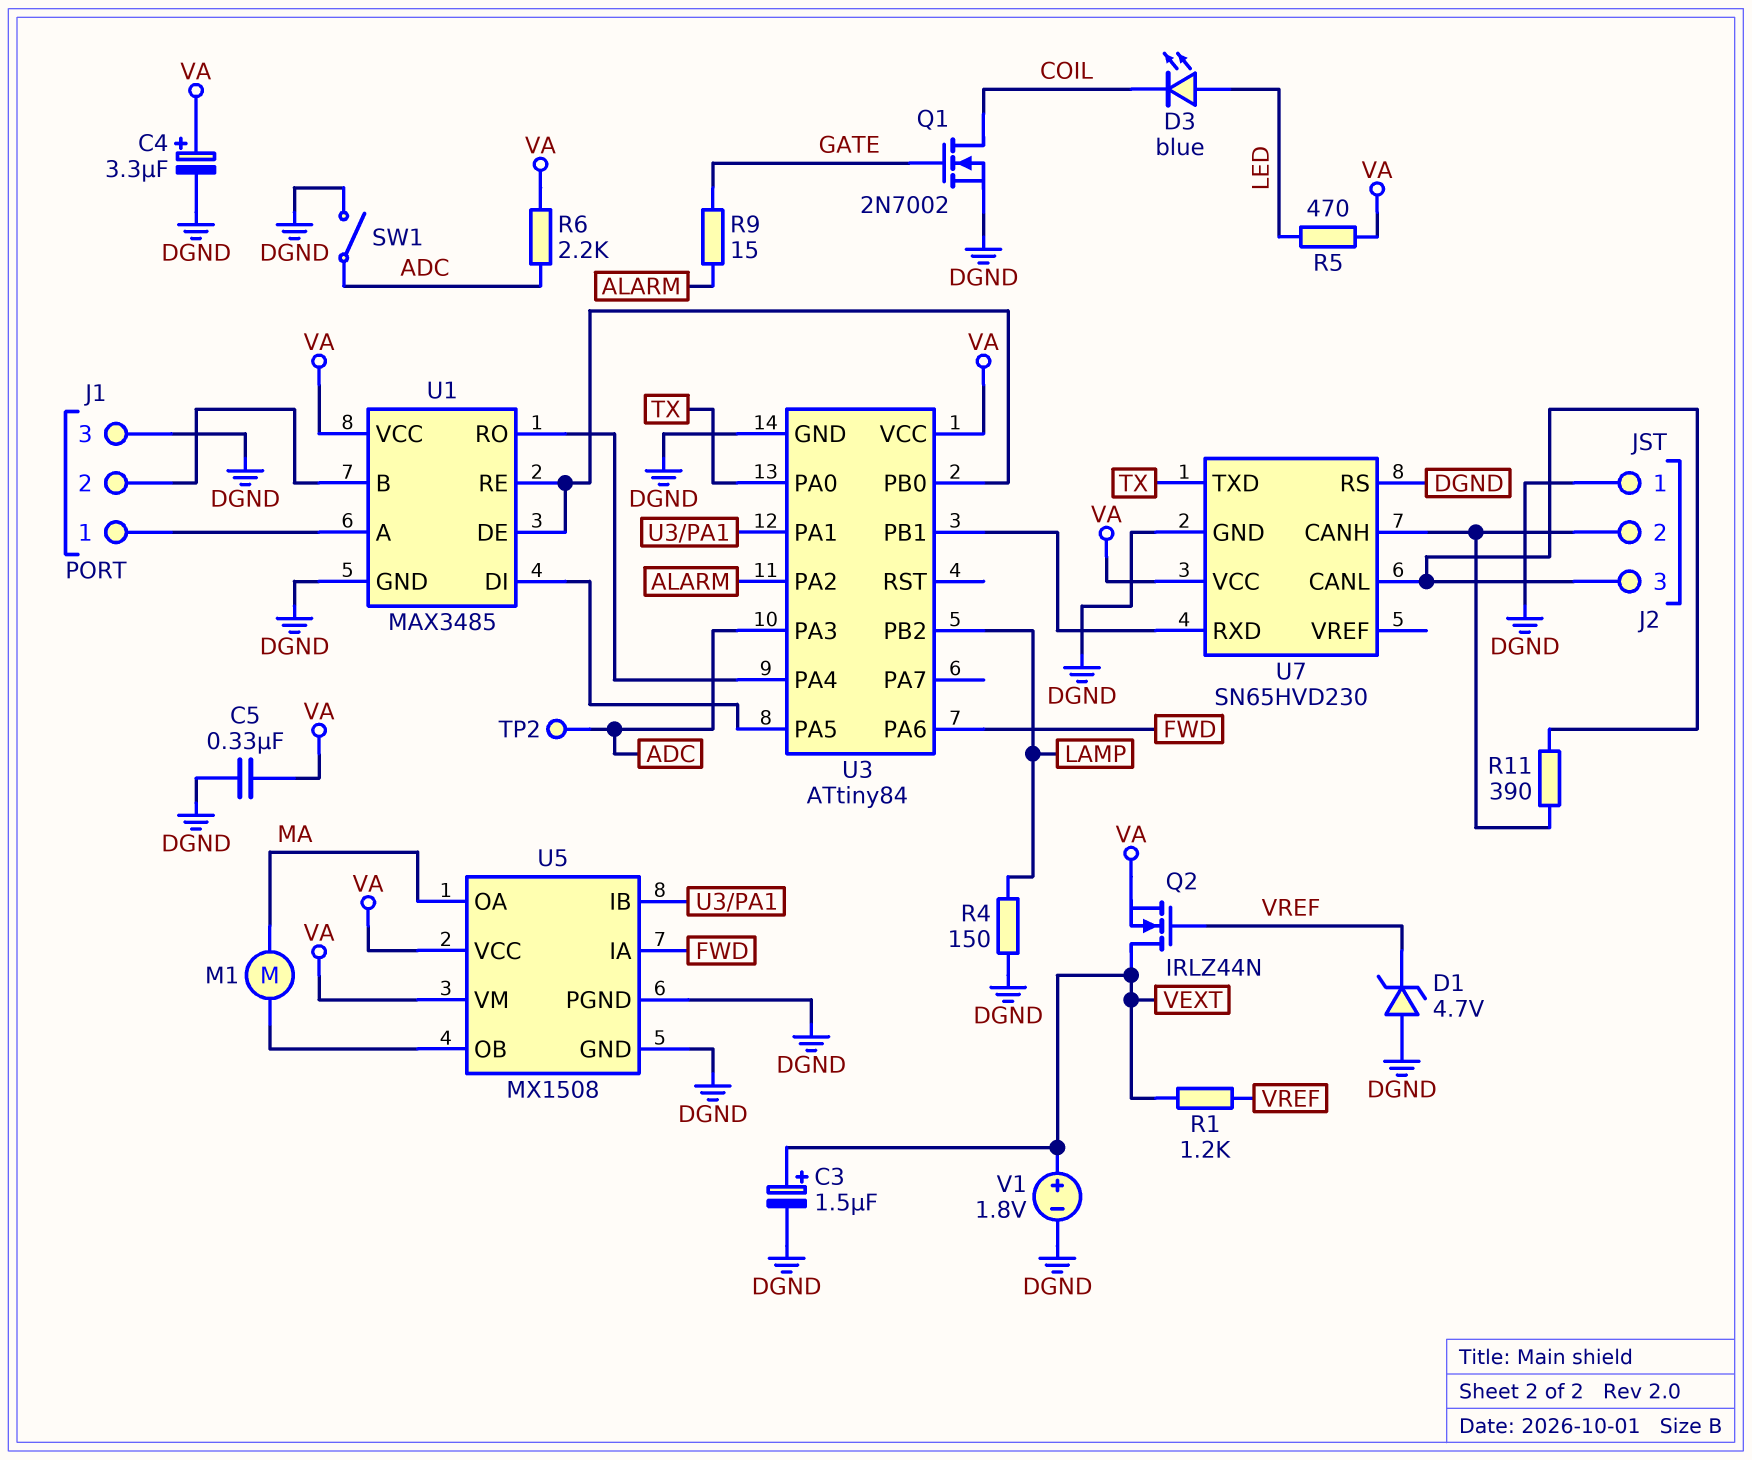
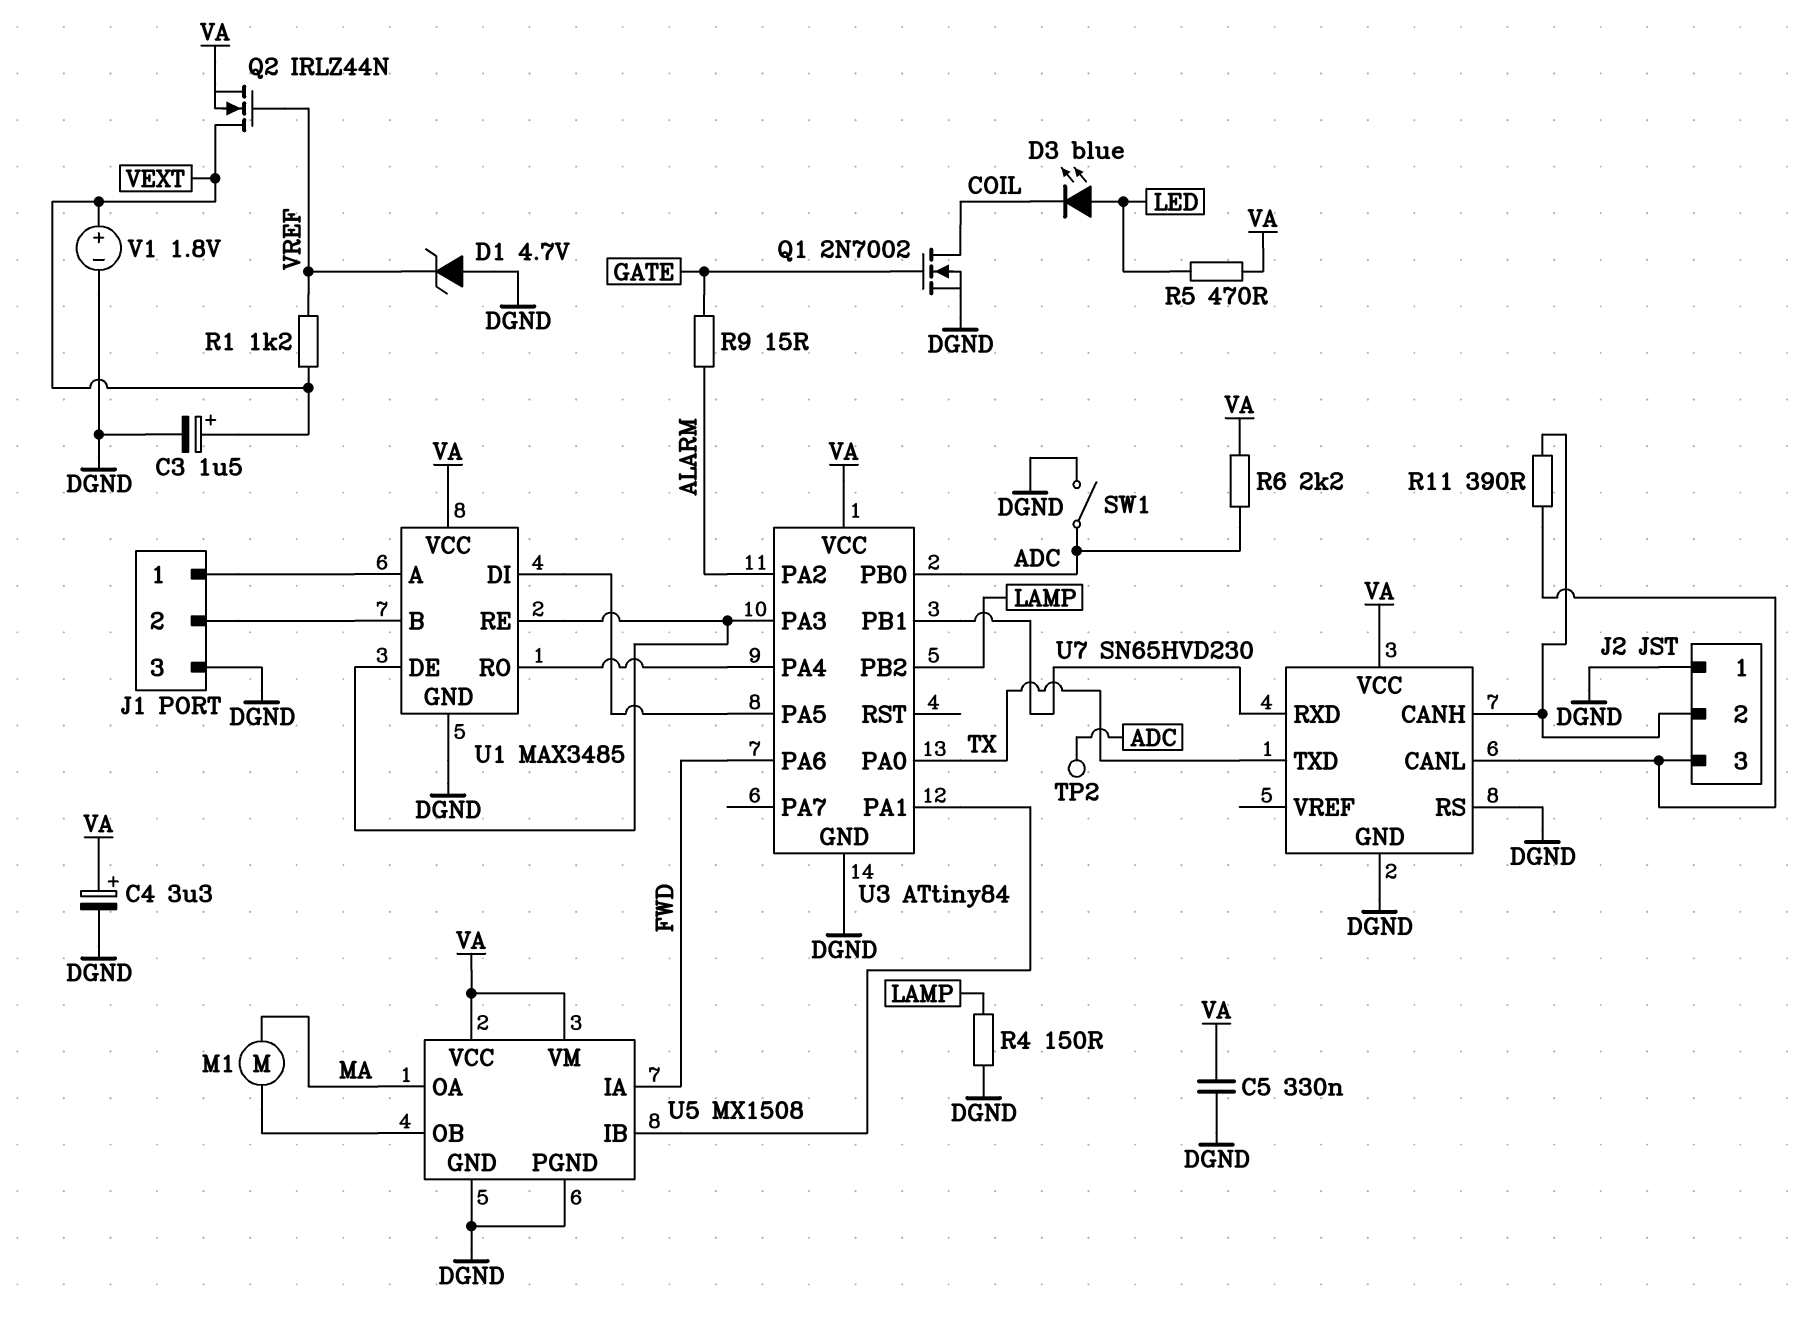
U3 pin PA3: ADC -> U1/DE
U3 pin PB0: U1/DE -> ADC

